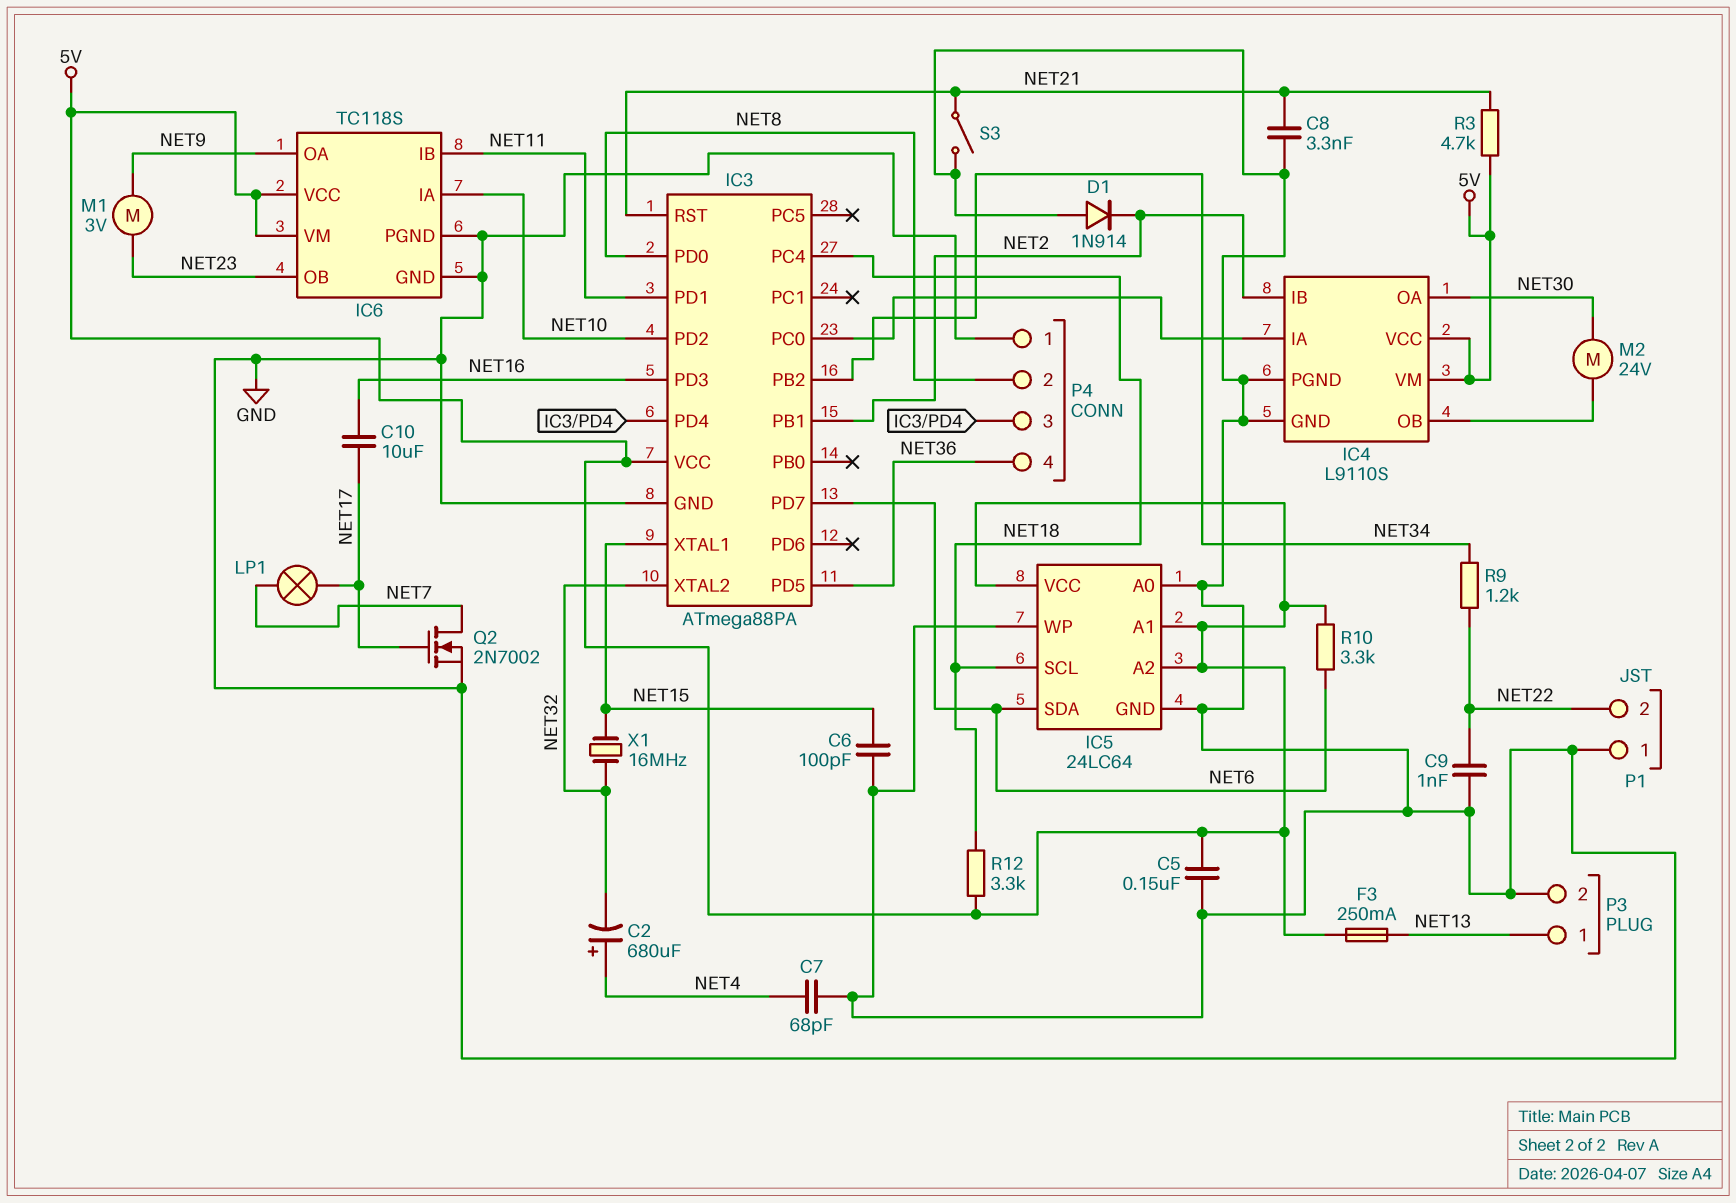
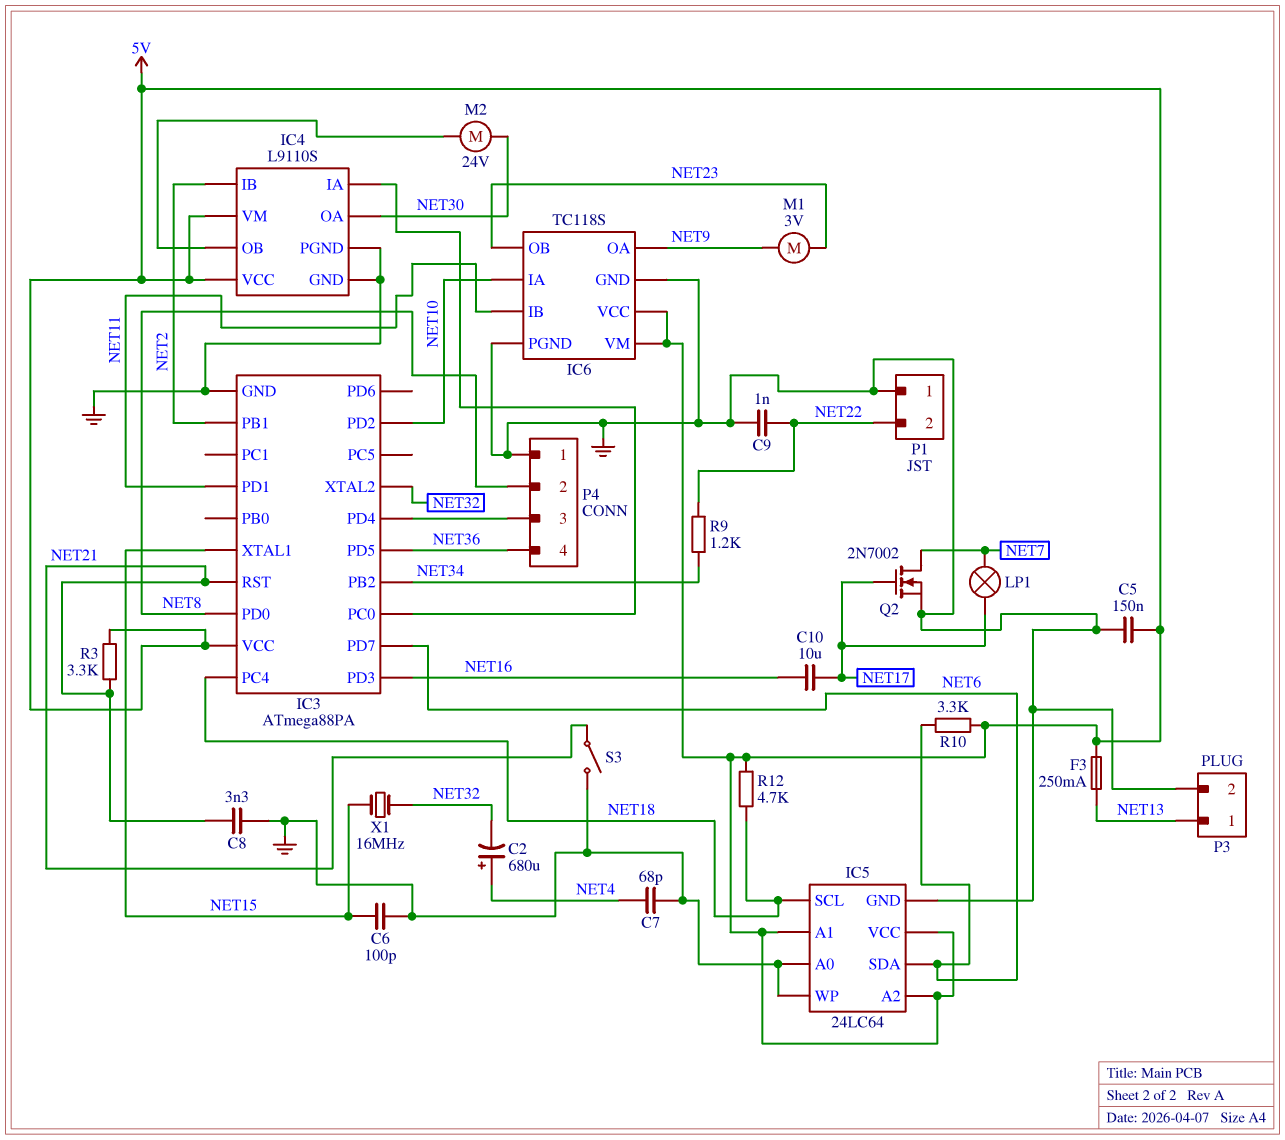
D1: diode 1N914 (A GND, K NET2) -> none
R3: 4.7k (5V, NET21) -> 3.3k (5V, NET21)
R12: 3.3k (5V, NET18) -> 4.7k (5V, NET18)

